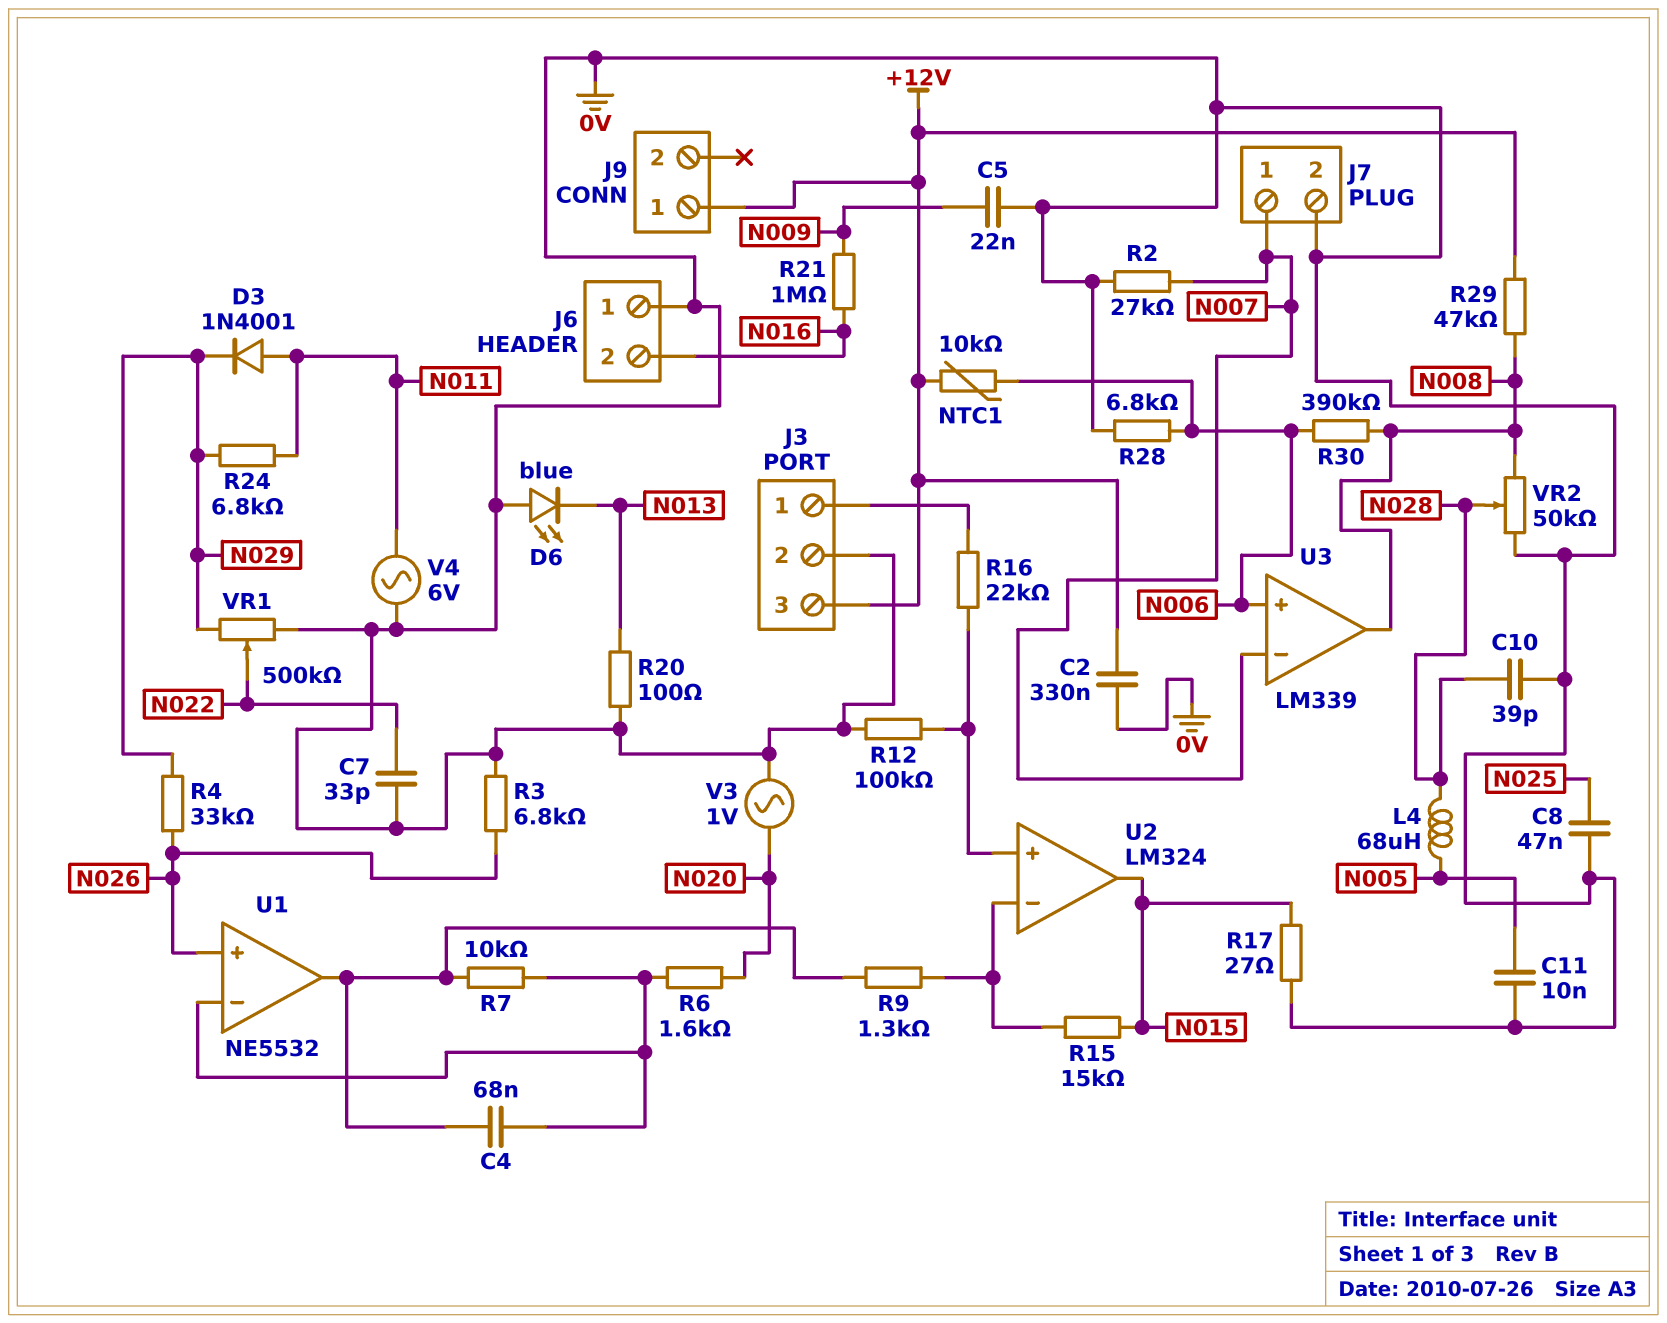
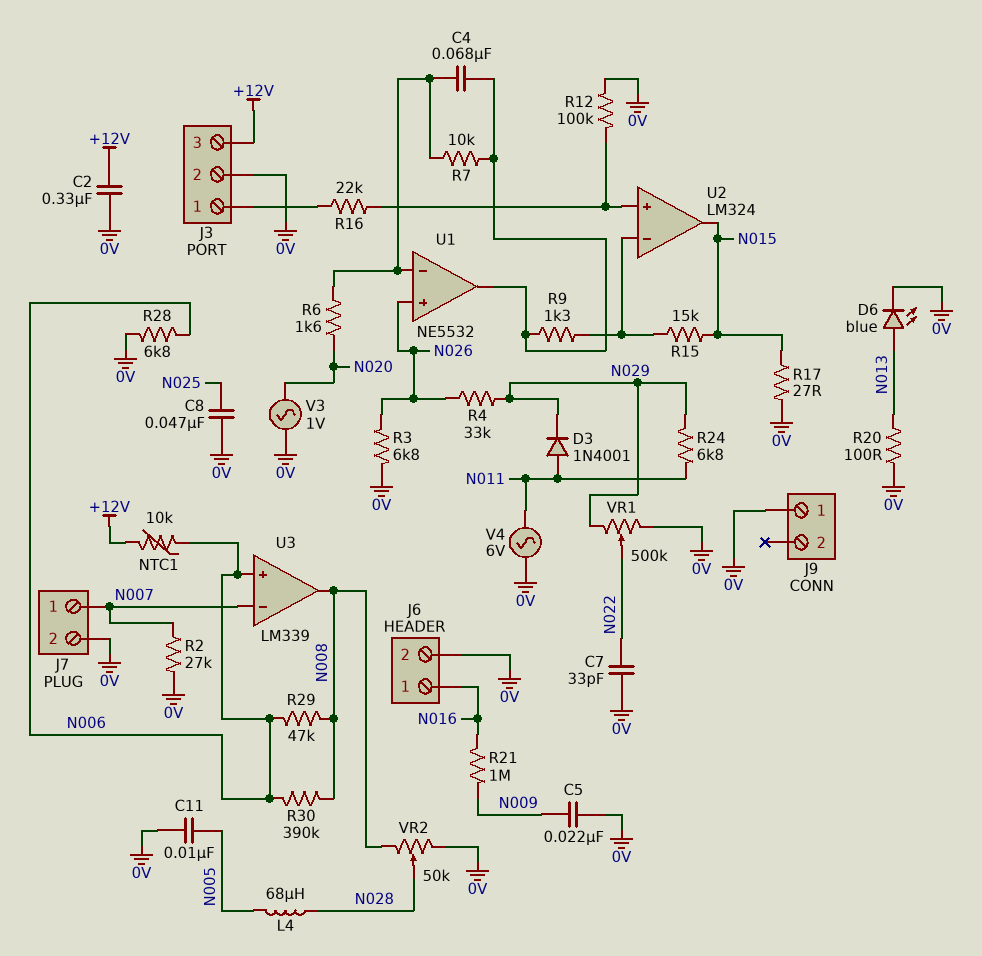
C10: 39pF (0V, N028) -> none
D6: LED blue (A 0V, K N013) -> LED blue (A N013, K 0V)
J6 pin 1: 0V -> N016
J6 pin 2: N016 -> 0V
J9 pin 1: +12V -> 0V
R29: 47k (+12V, N008) -> 47k (N006, N008)

